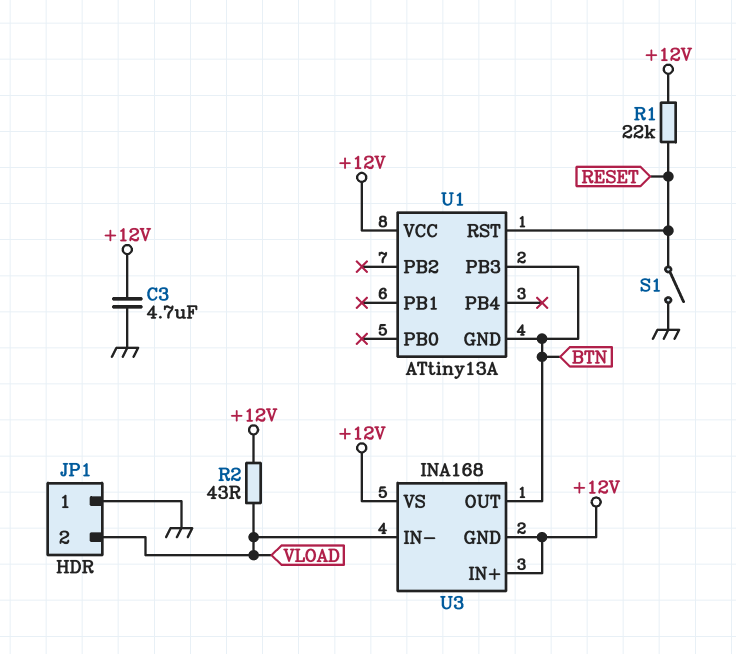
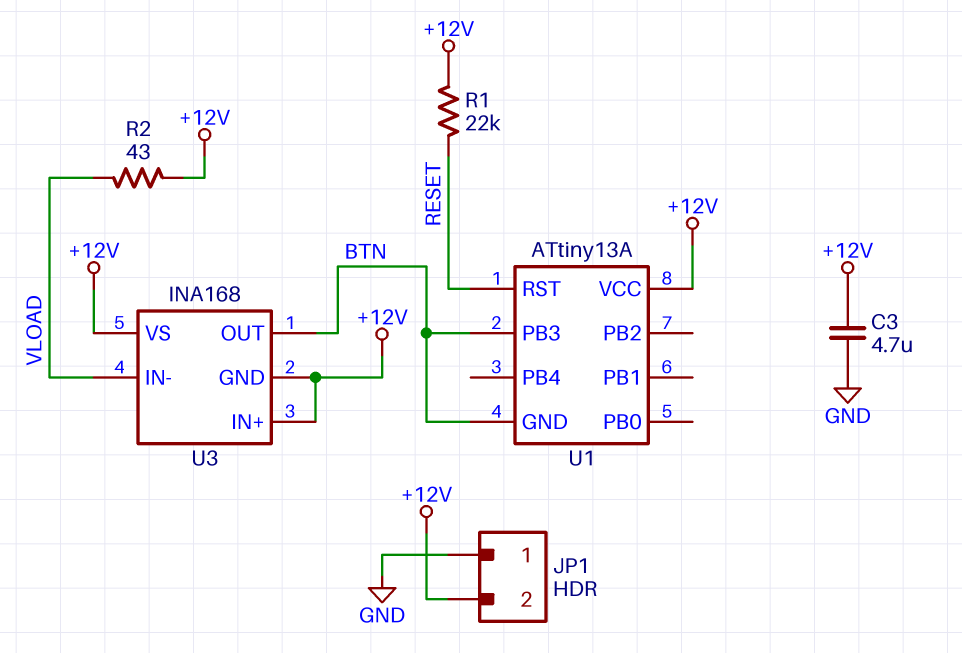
JP1 pin 2: VLOAD -> +12V
S1: switch (GND, RESET) -> none

